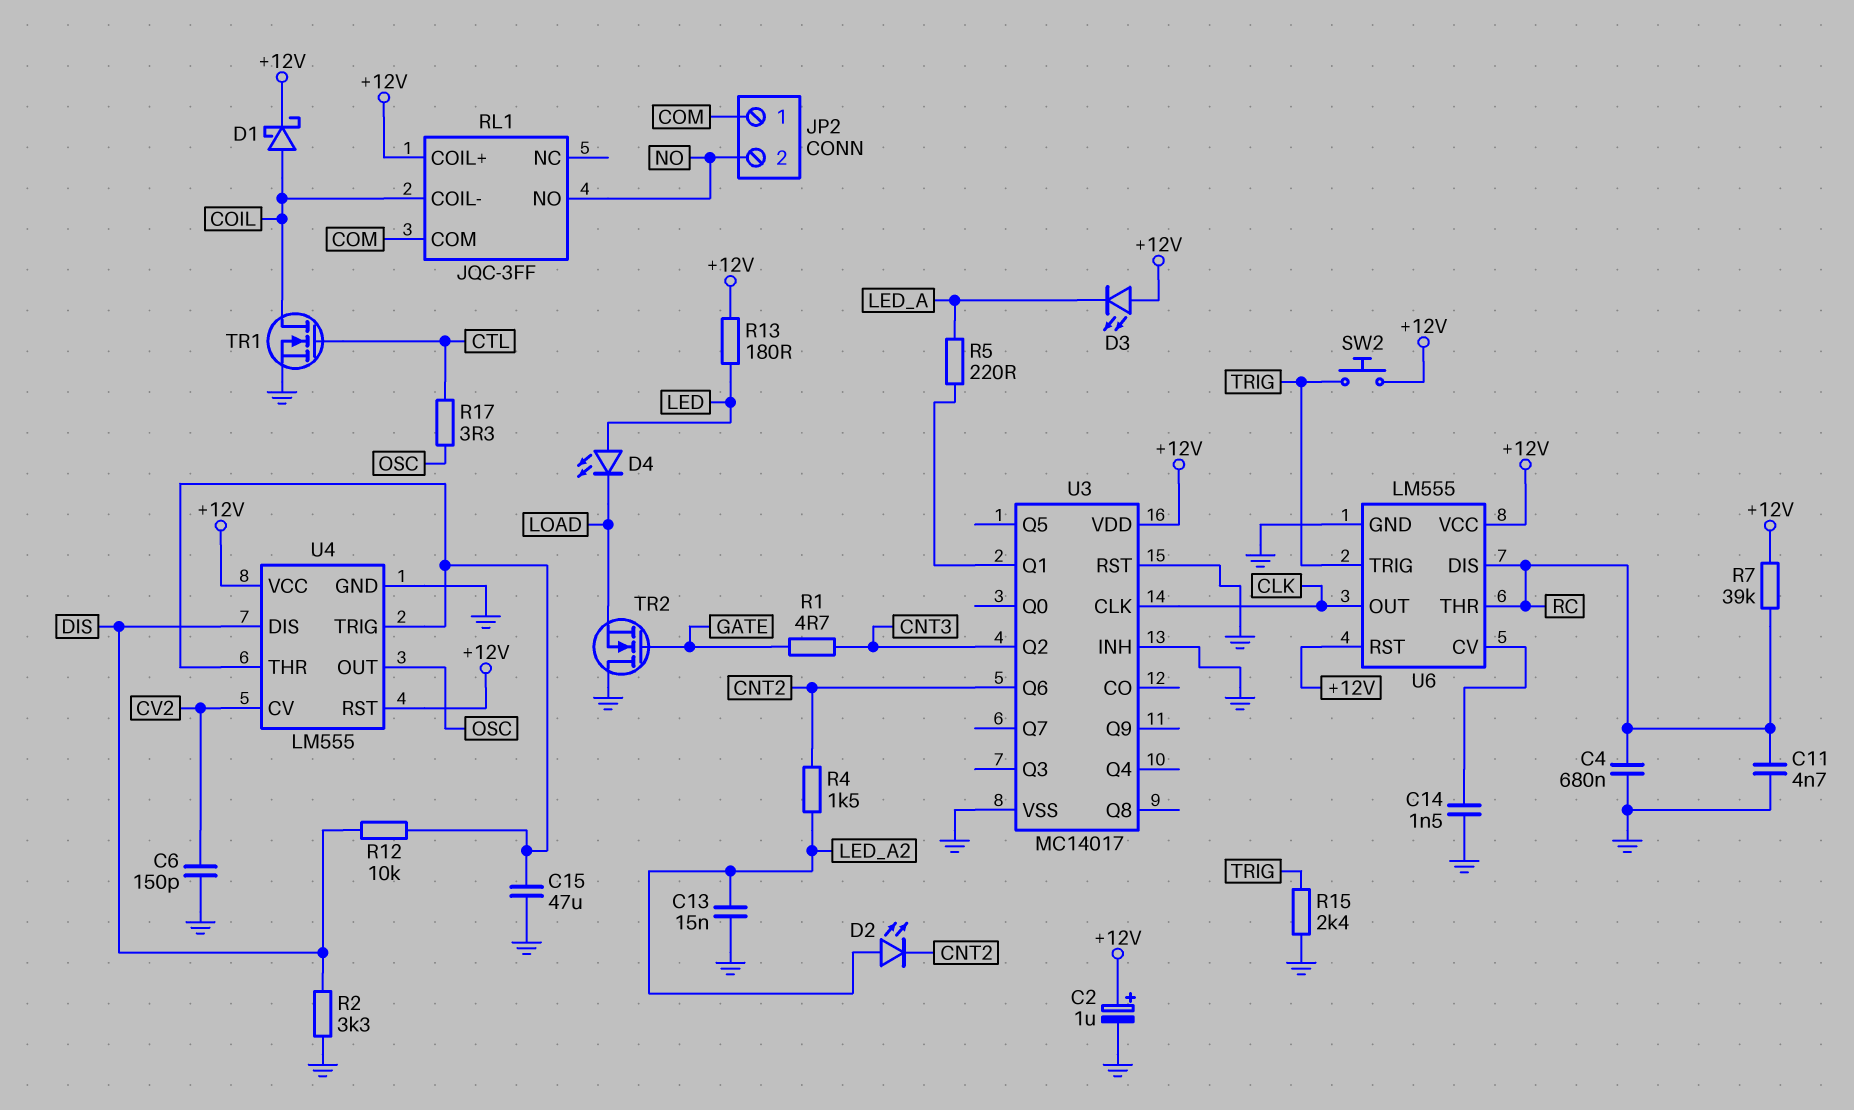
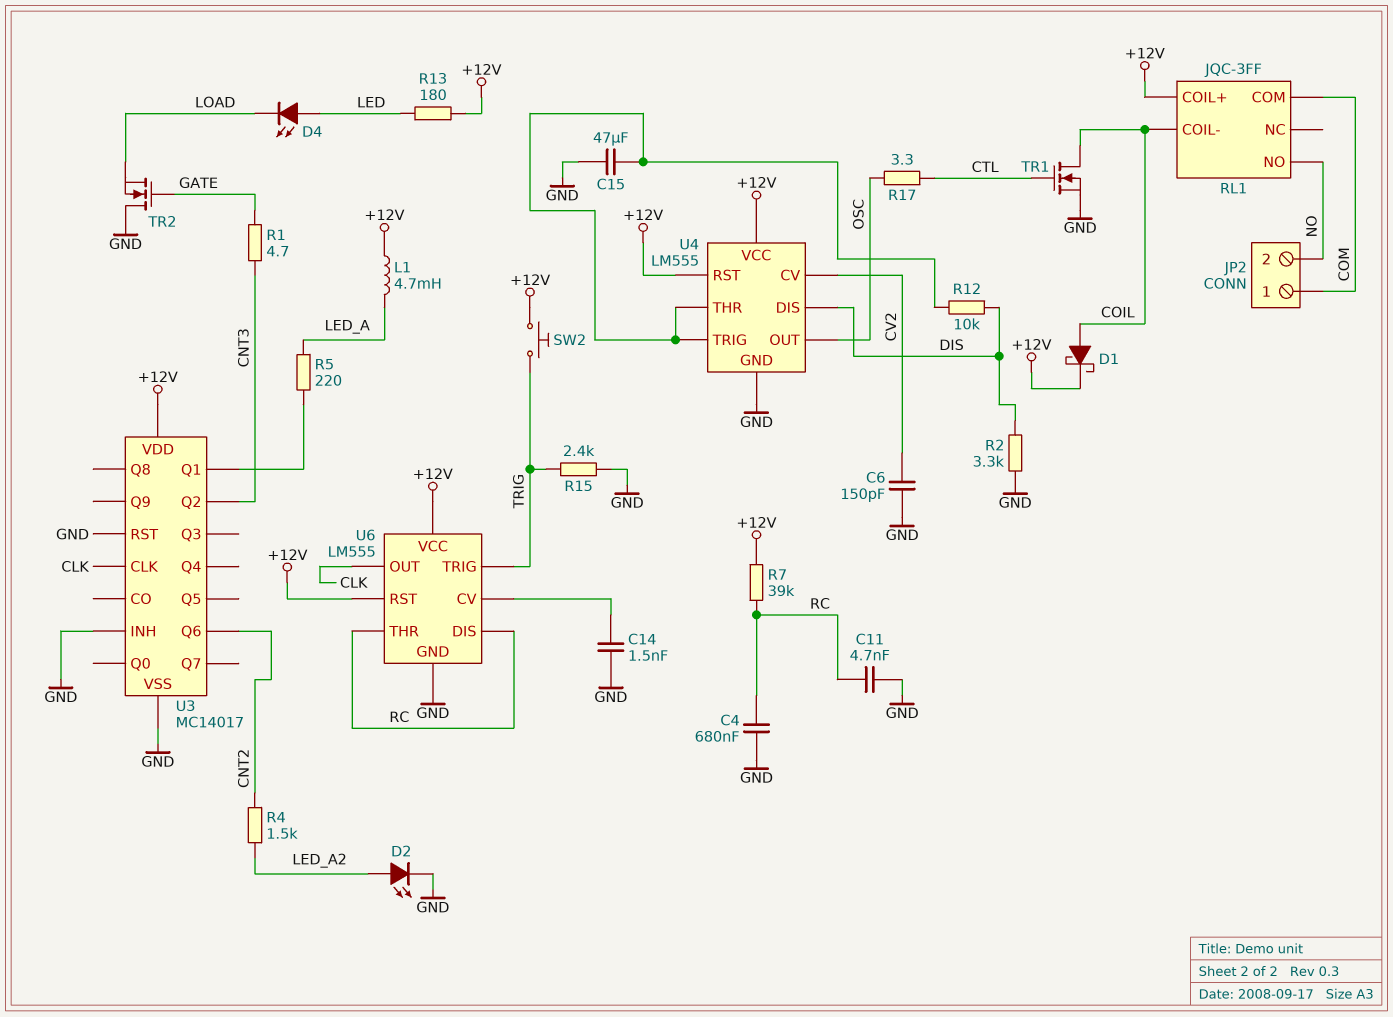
C2: 1uF (plus +12V, minus GND) -> none
C13: 15nF (GND, LED_A2) -> none
D2: LED (A LED_A2, K CNT2) -> LED (A LED_A2, K GND)
D3: LED (A +12V, K LED_A) -> none
L1: none -> 4.7mH (+12V, LED_A)

